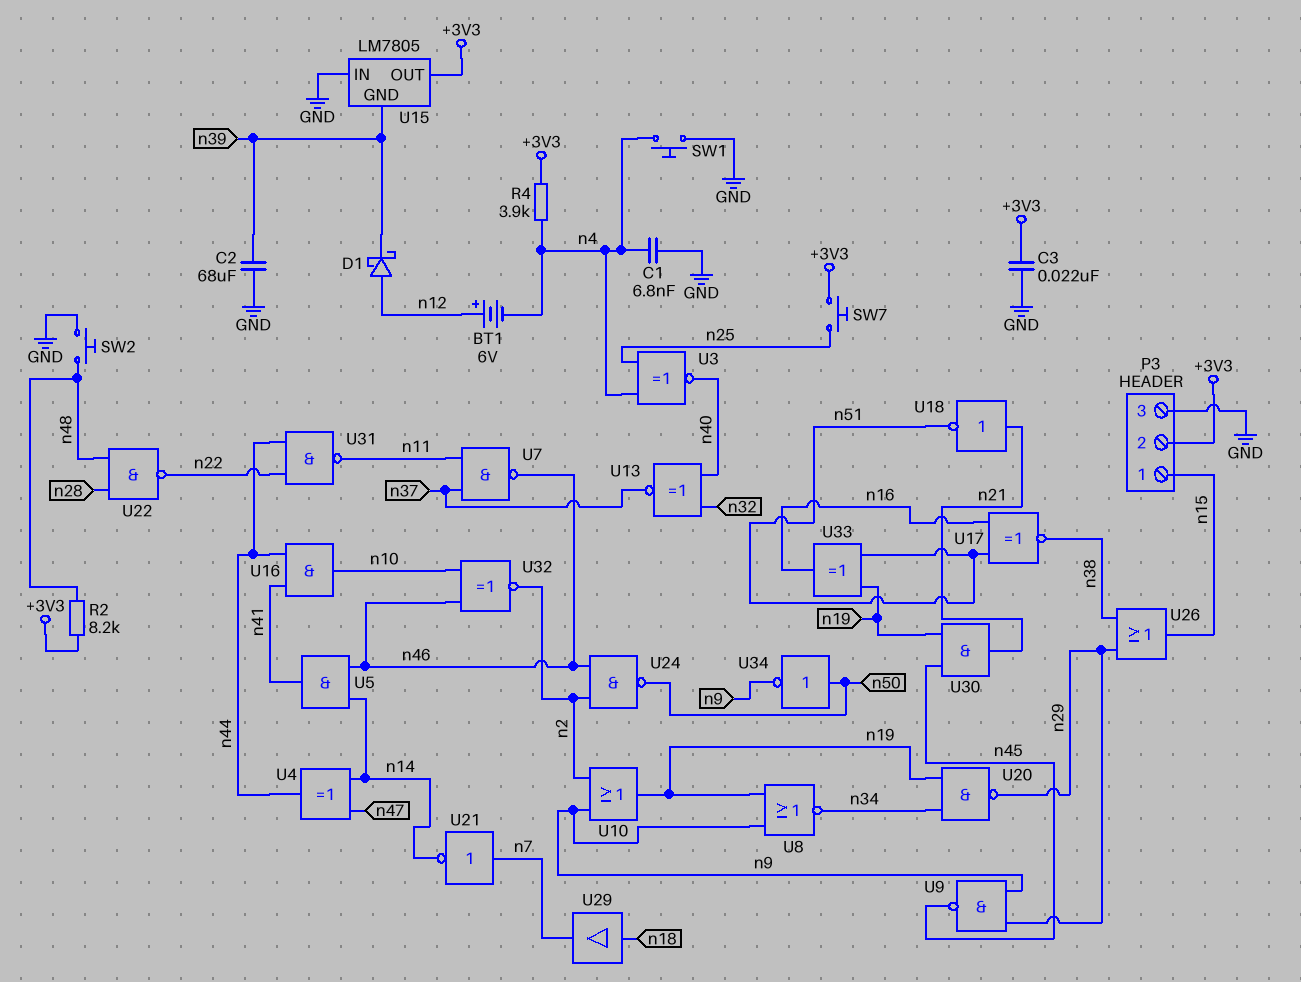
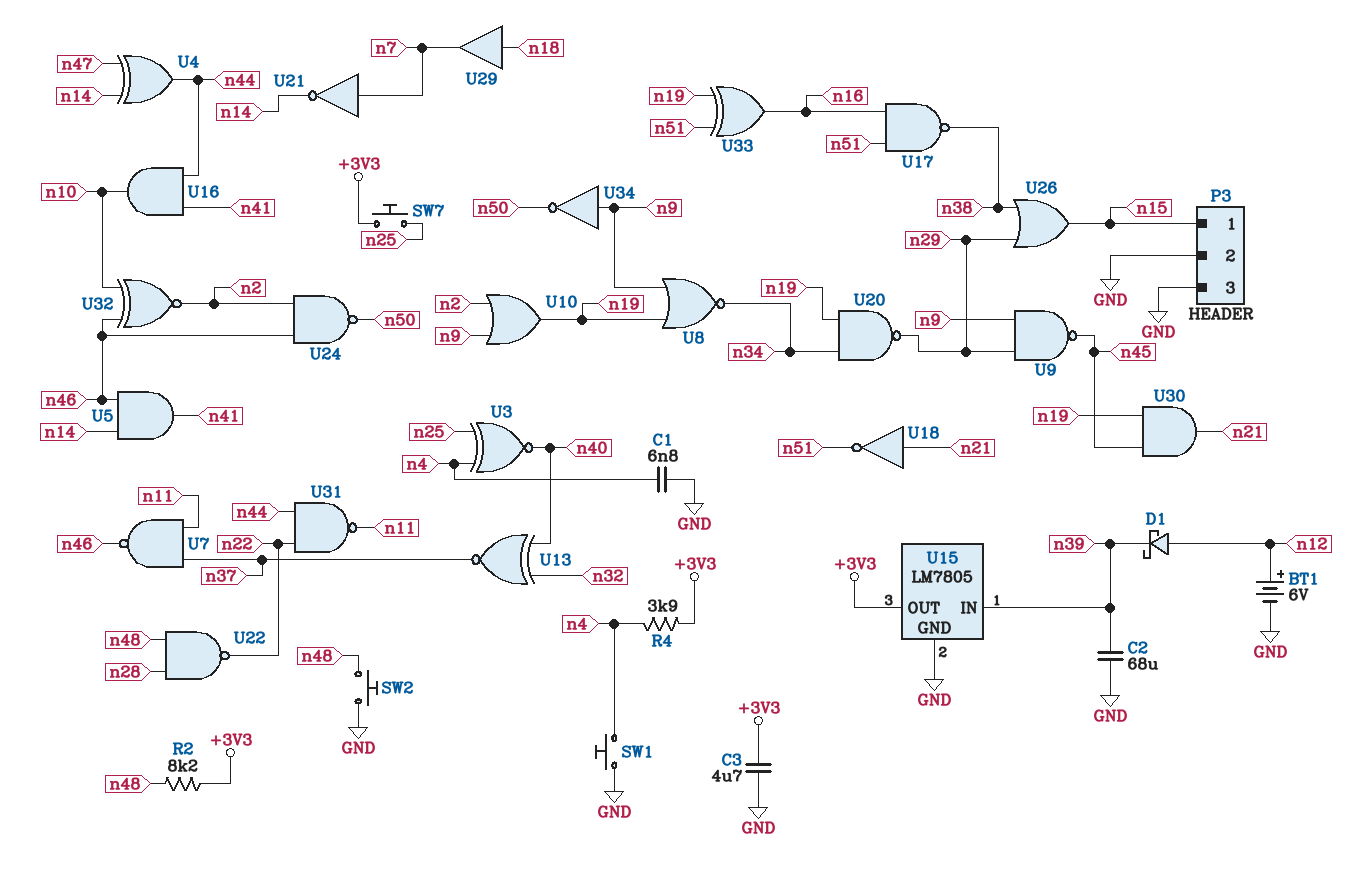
BT1: 6V (plus n12, minus n4) -> 6V (plus n12, minus GND)
C3: 22nF (+3V3, GND) -> 4.7uF (+3V3, GND)
P3 pin 2: +3V3 -> GND
U15 pin GND: n39 -> GND
U15 pin IN: GND -> n39
U17: XNOR (in n16, in n51, out n38) -> NAND (in n16, in n51, out n38)
U34: NOT (in n50, out n9) -> NOT (in n9, out n50)

